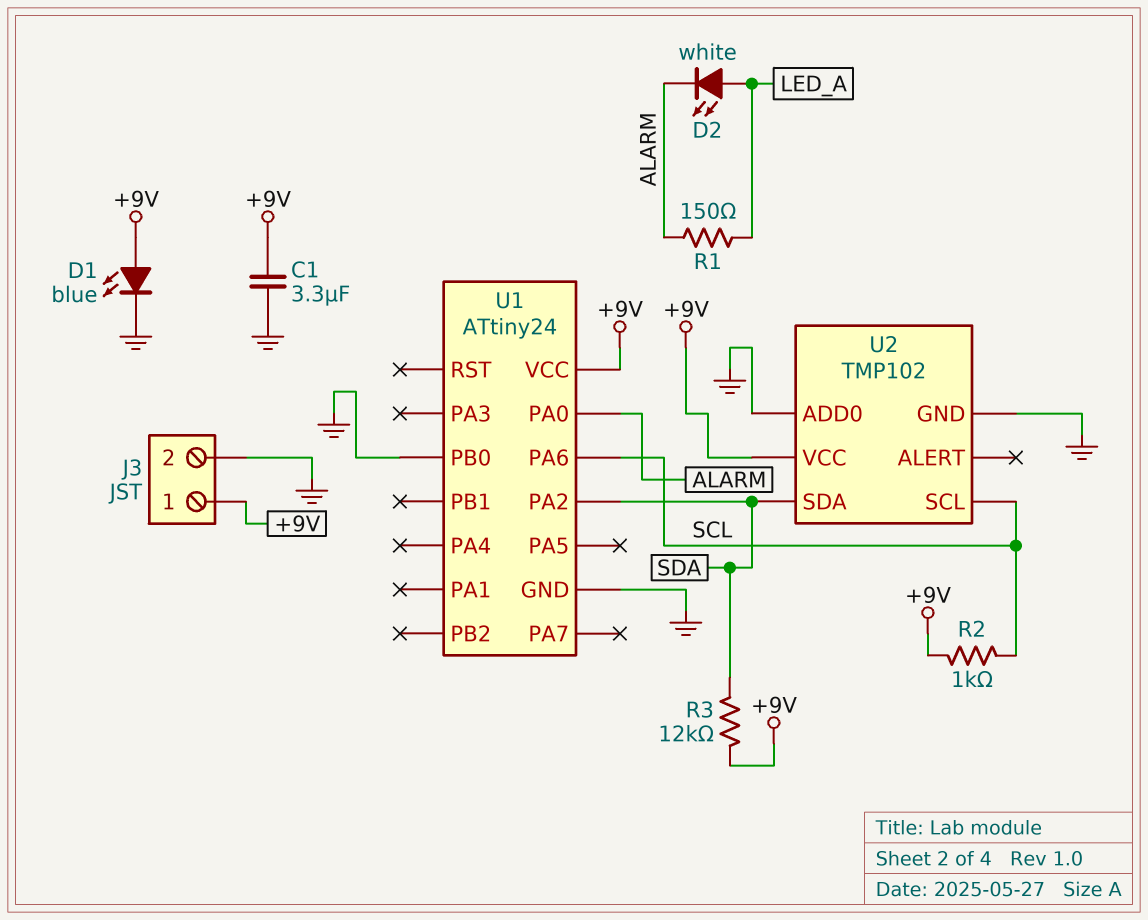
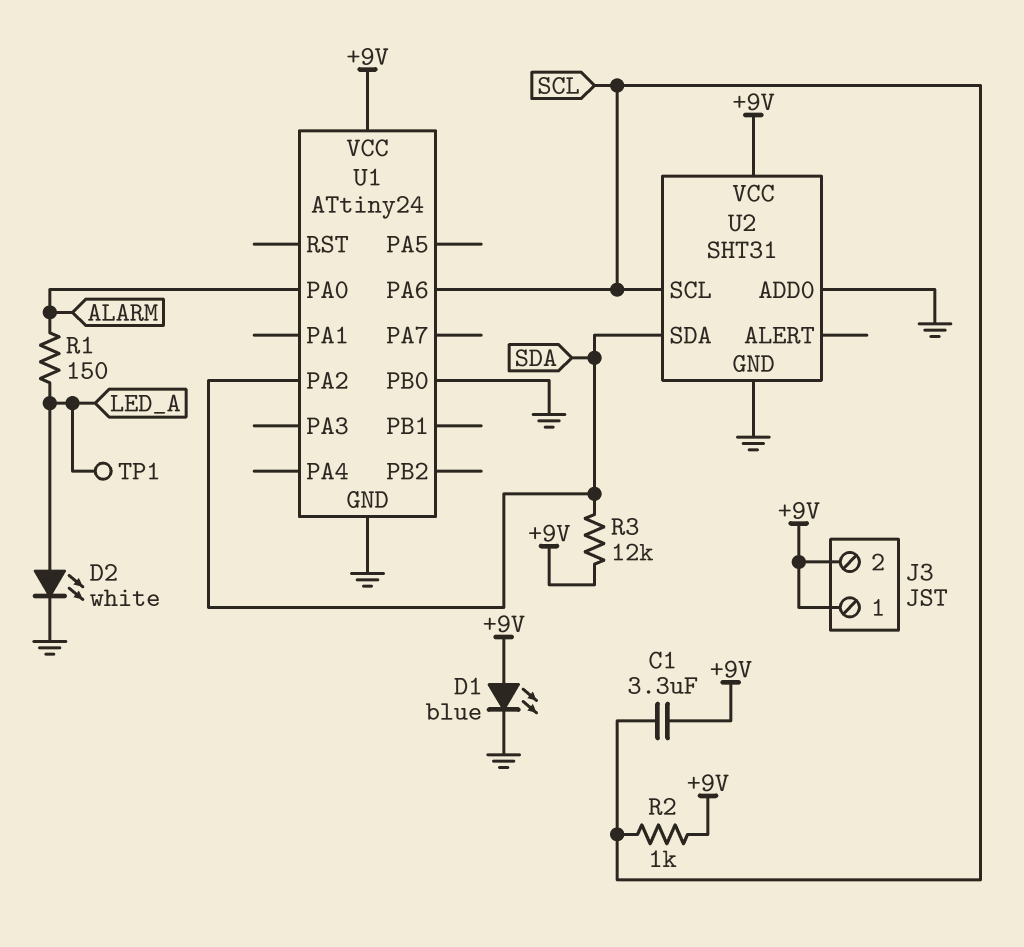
C1: 3.3uF (+9V, GND) -> 3.3uF (+9V, SCL)
D2: LED white (A LED_A, K ALARM) -> LED white (A LED_A, K GND)
J3 pin 2: GND -> +9V
TP1: none -> test point (LED_A)
U2: TMP102 -> SHT31

